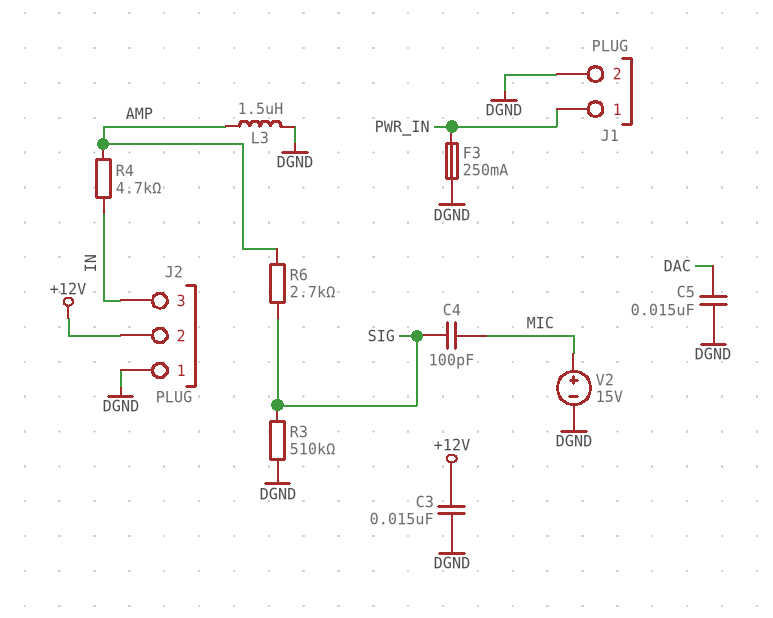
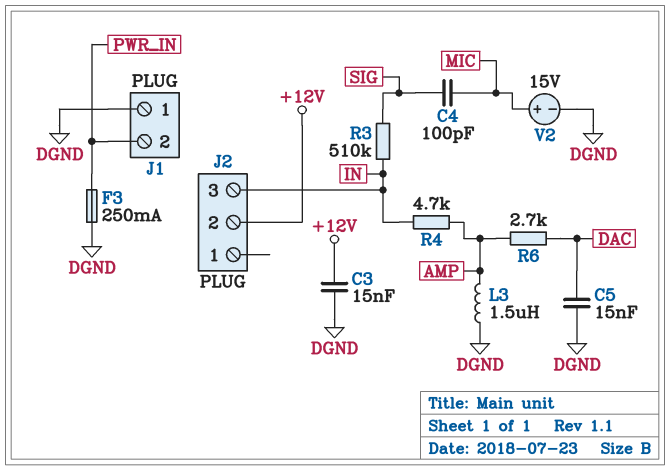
J1 pin 1: PWR_IN -> DGND
J1 pin 2: DGND -> PWR_IN
J2 pin 1: DGND -> none
R3: 510k (DGND, SIG) -> 510k (IN, SIG)
R6: 2.7k (AMP, SIG) -> 2.7k (AMP, DAC)

